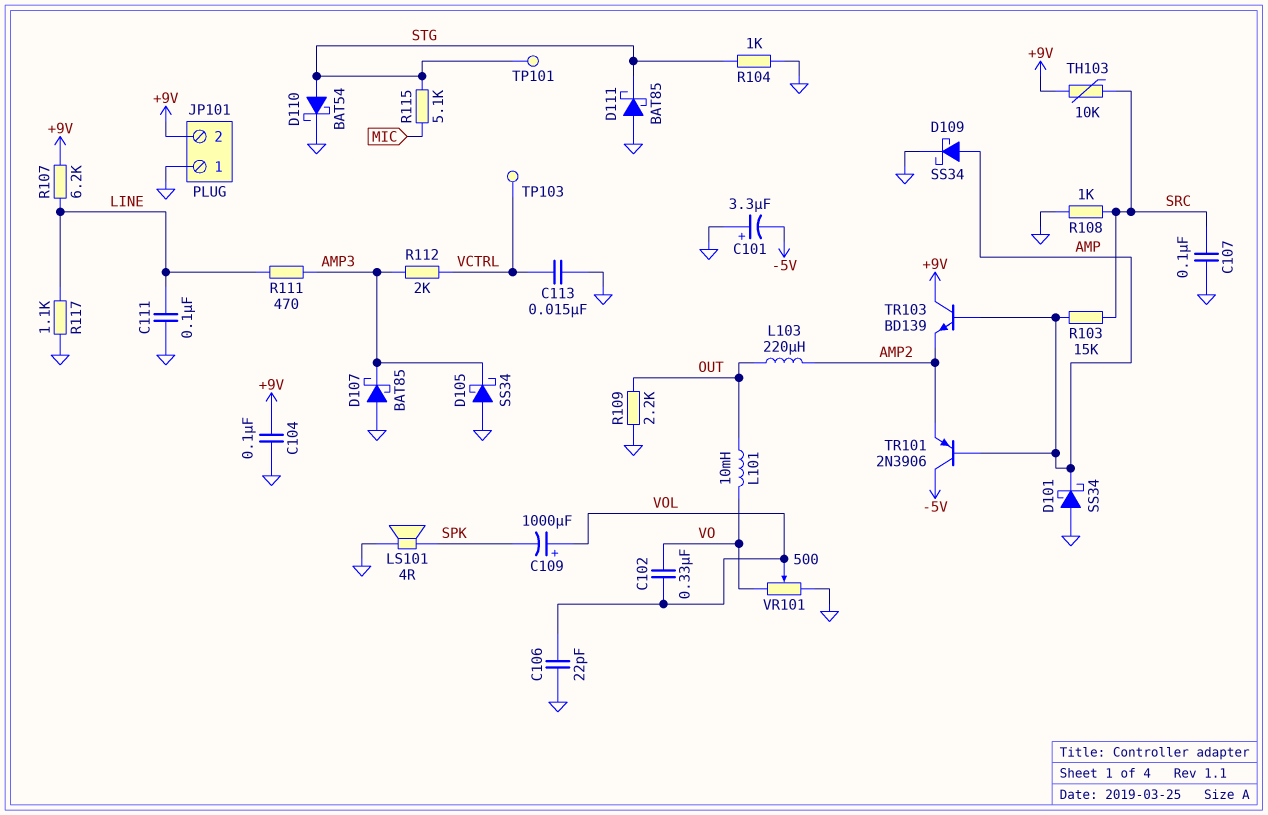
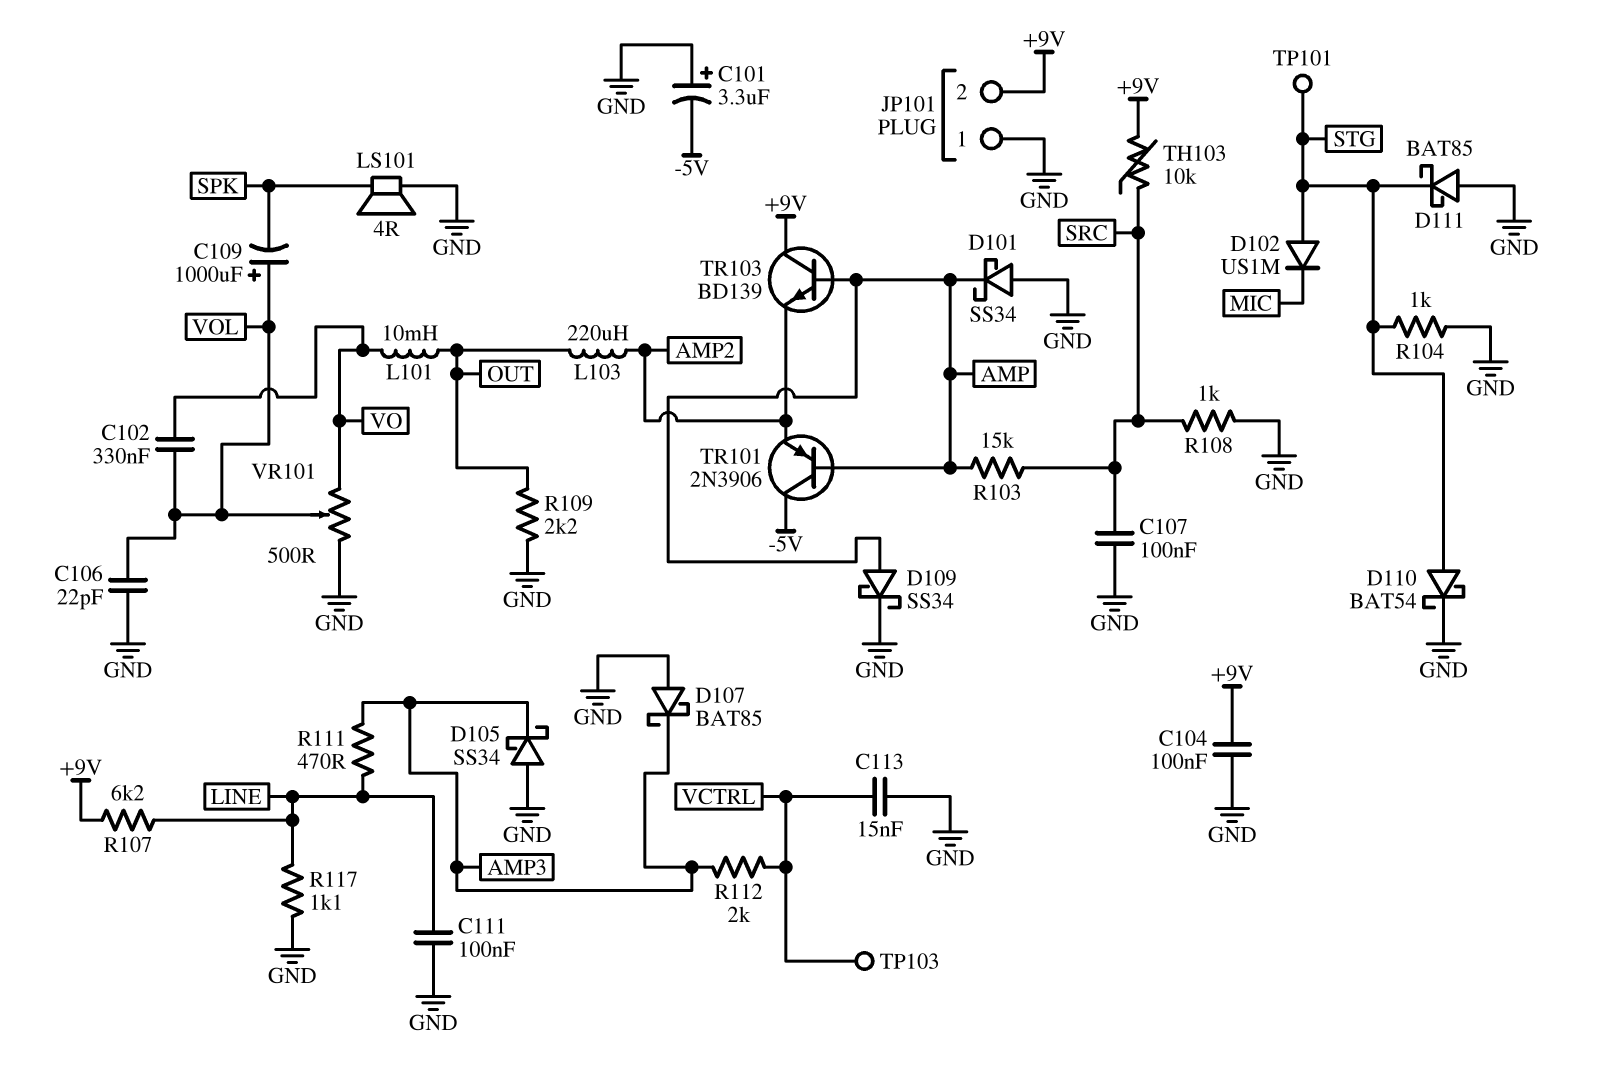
D102: none -> diode US1M (A STG, K MIC)
R115: 5.1k (MIC, STG) -> none

